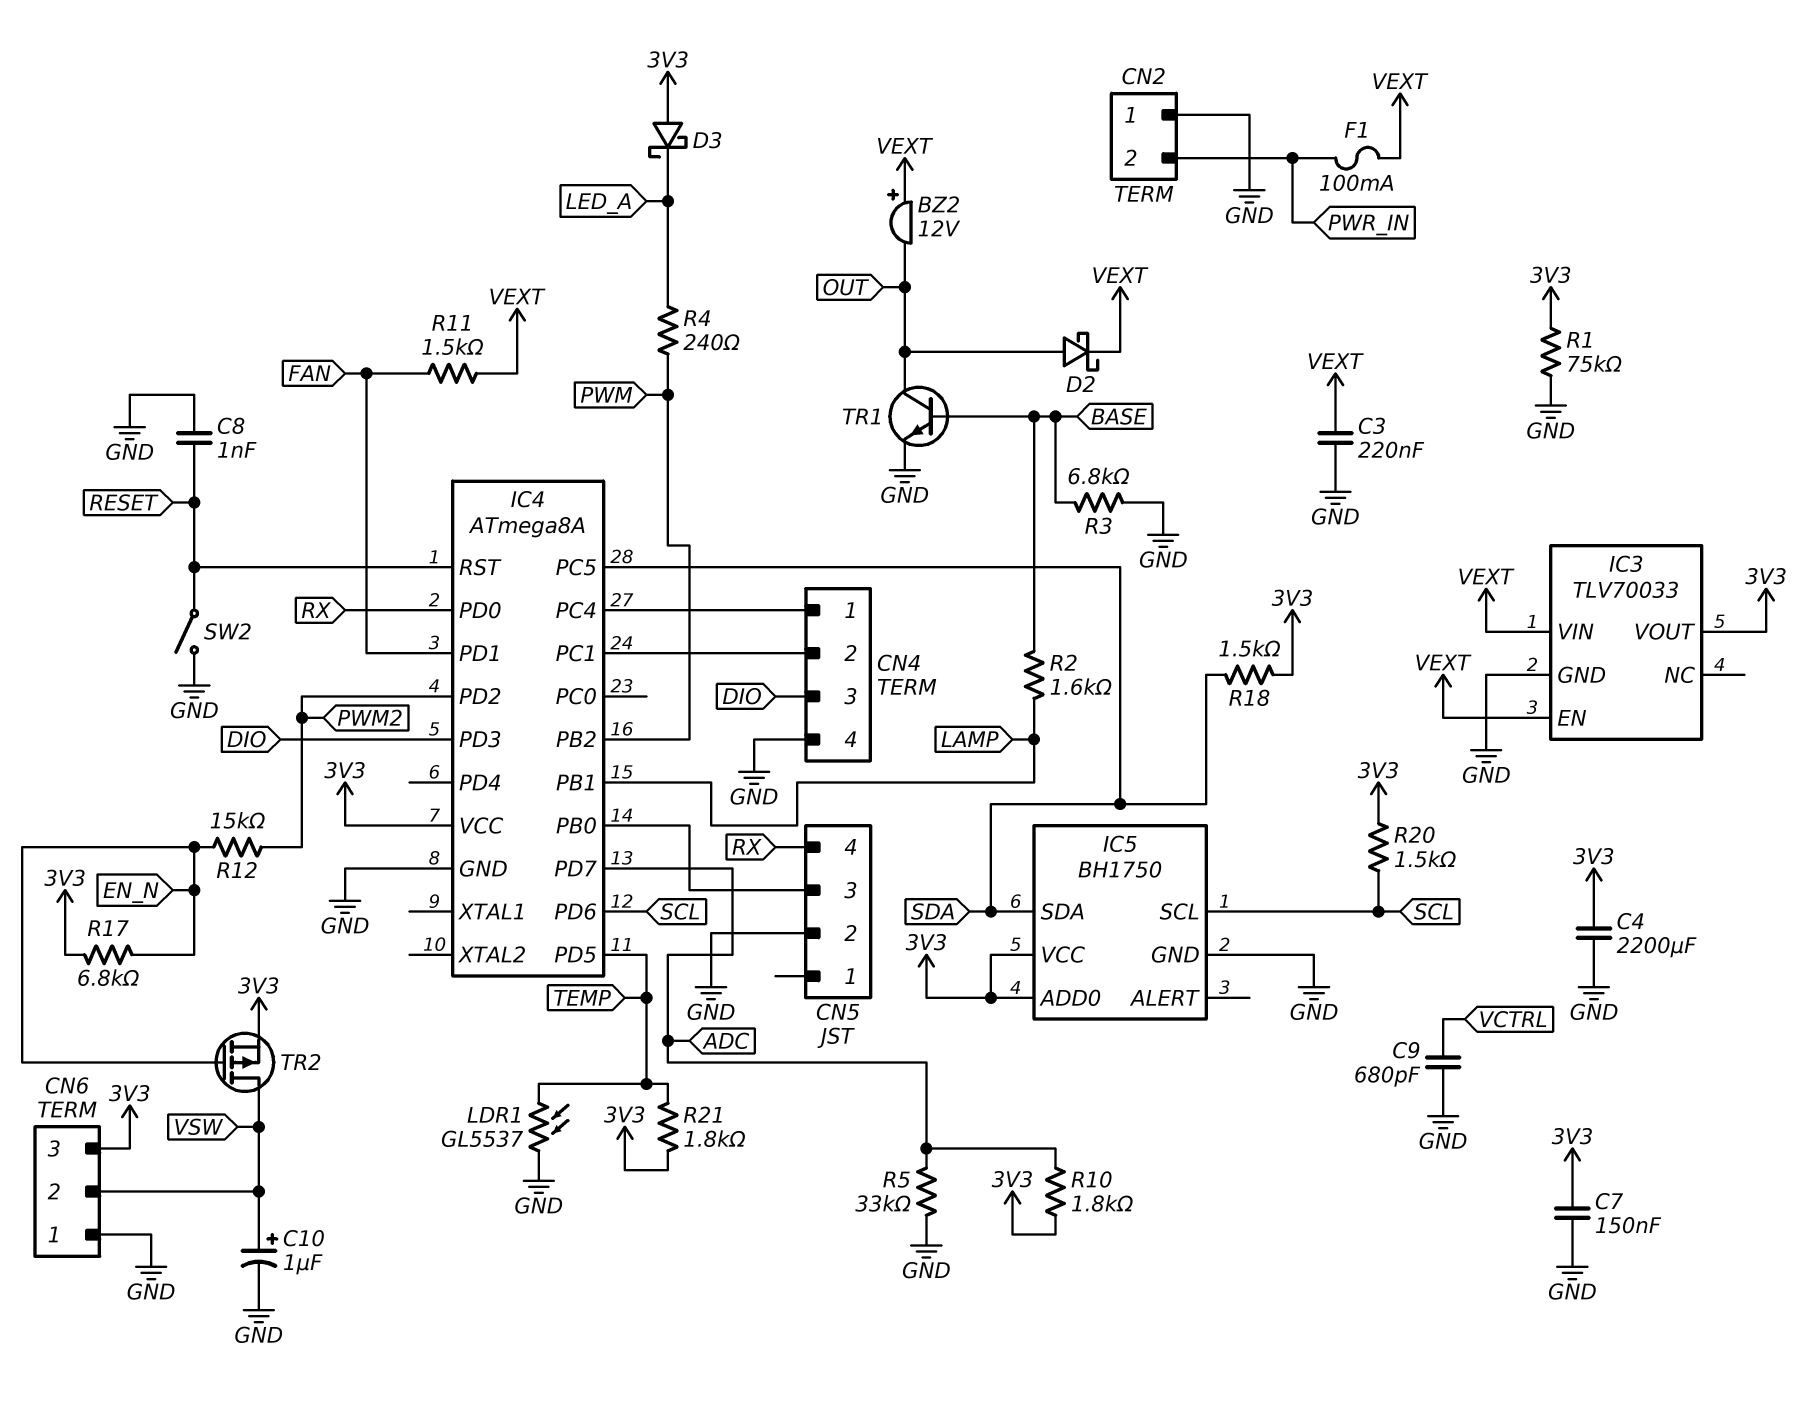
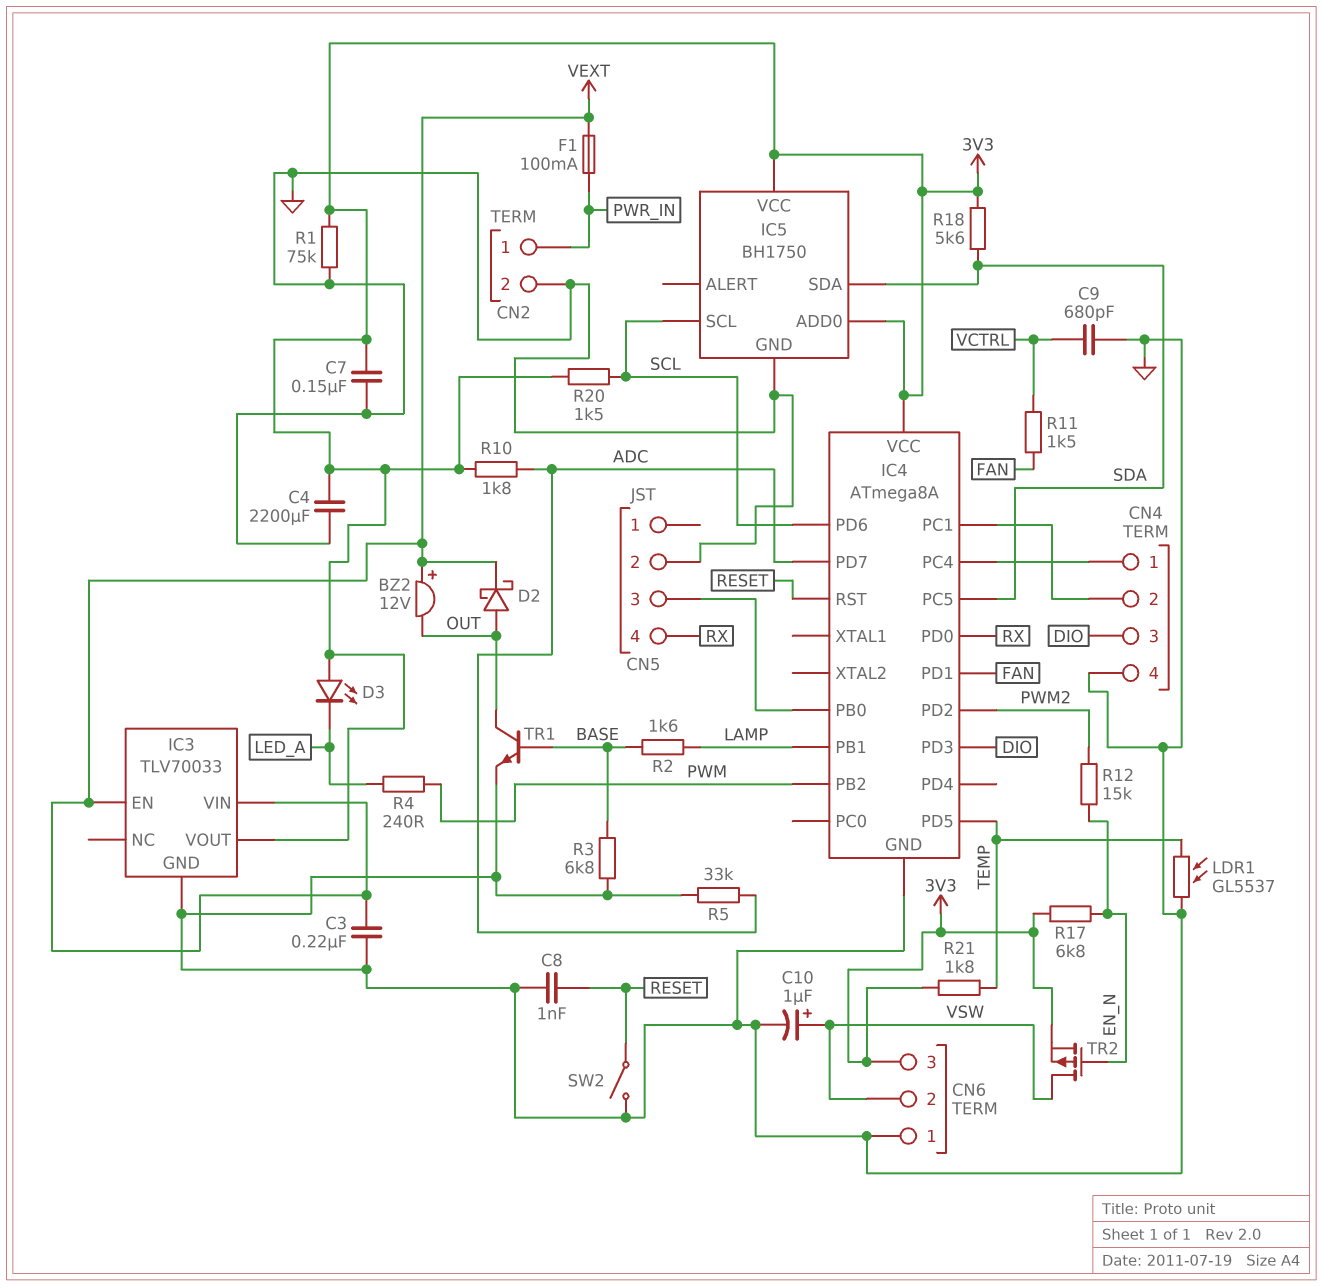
CN2 pin 1: GND -> PWR_IN
CN2 pin 2: PWR_IN -> GND
D3: schottky (A 3V3, K LED_A) -> LED (A 3V3, K LED_A)
R11: 1.5k (FAN, VEXT) -> 1.5k (FAN, VCTRL)
R18: 1.5k (3V3, SDA) -> 5.6k (3V3, SDA)

